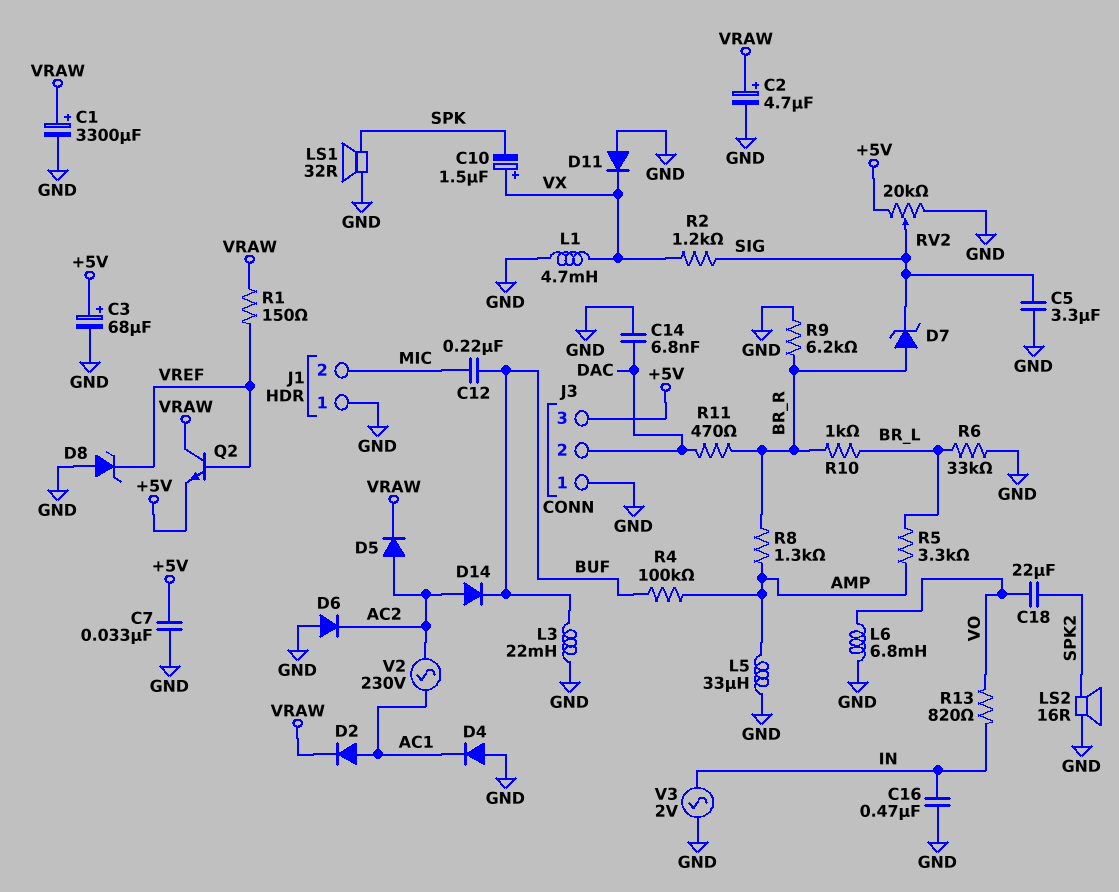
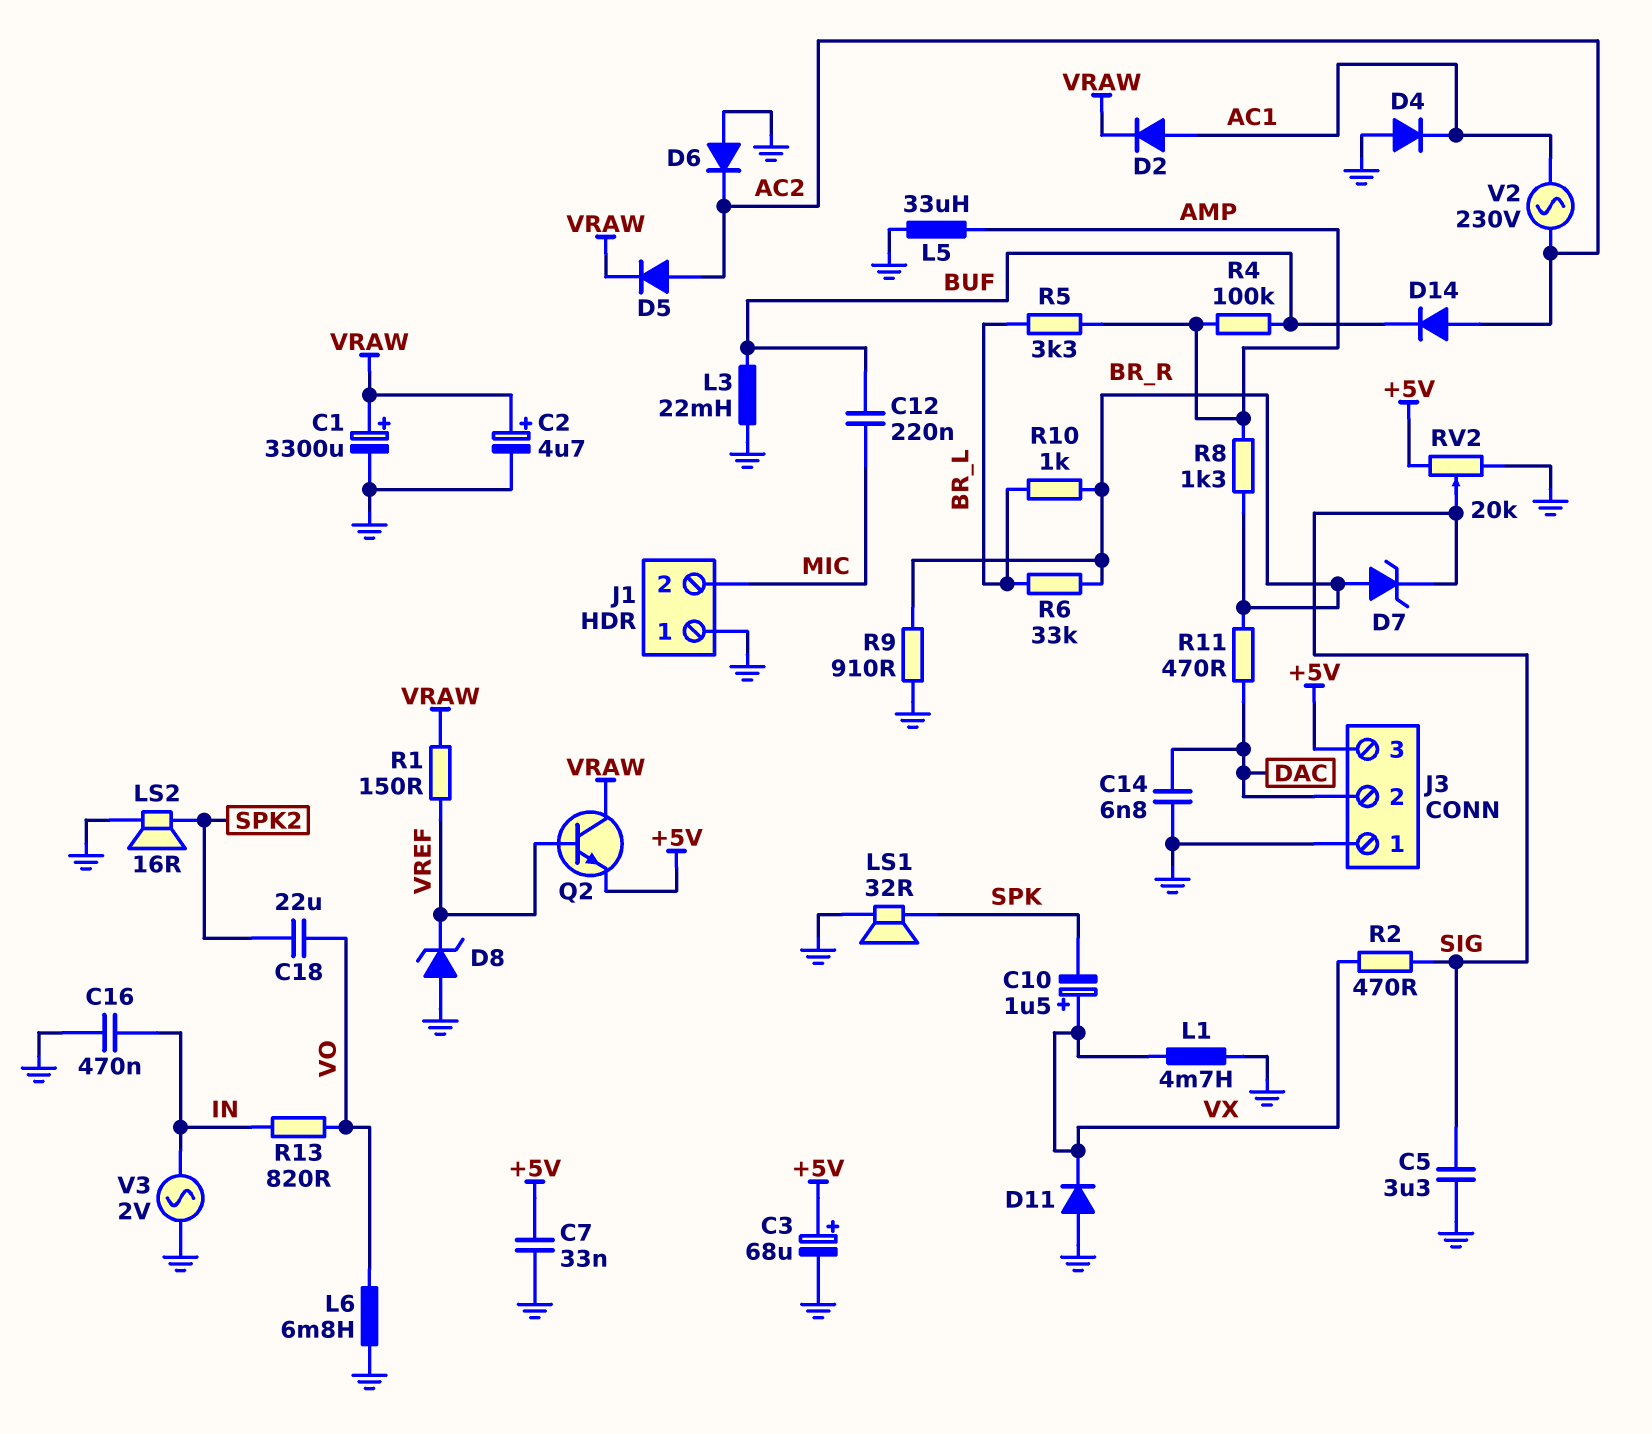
R2: 1.2k (SIG, VX) -> 470 (SIG, VX)
R6: 33k (BR_L, GND) -> 33k (BR_L, BR_R)
R9: 6.2k (BR_R, GND) -> 910 (BR_R, GND)

